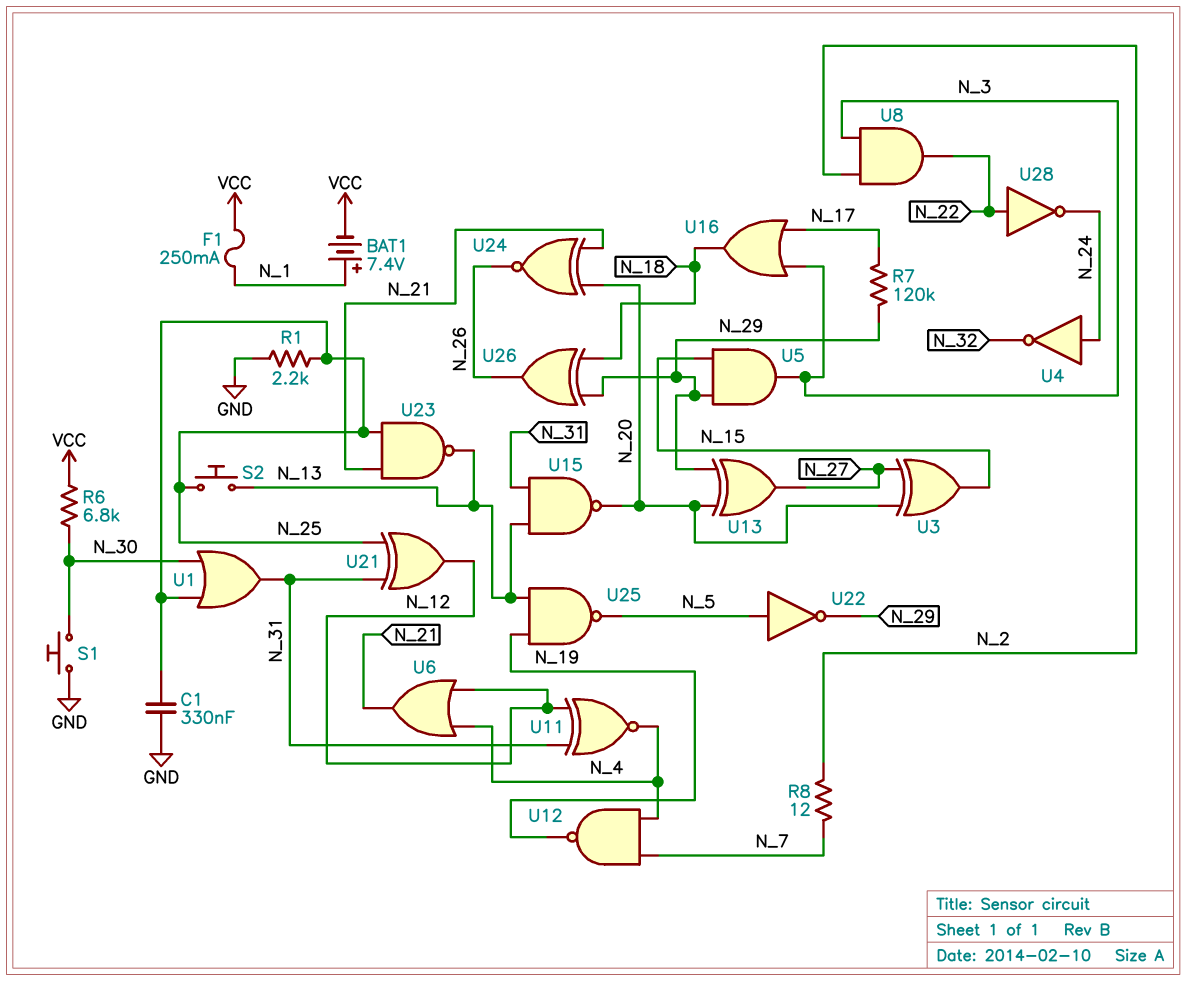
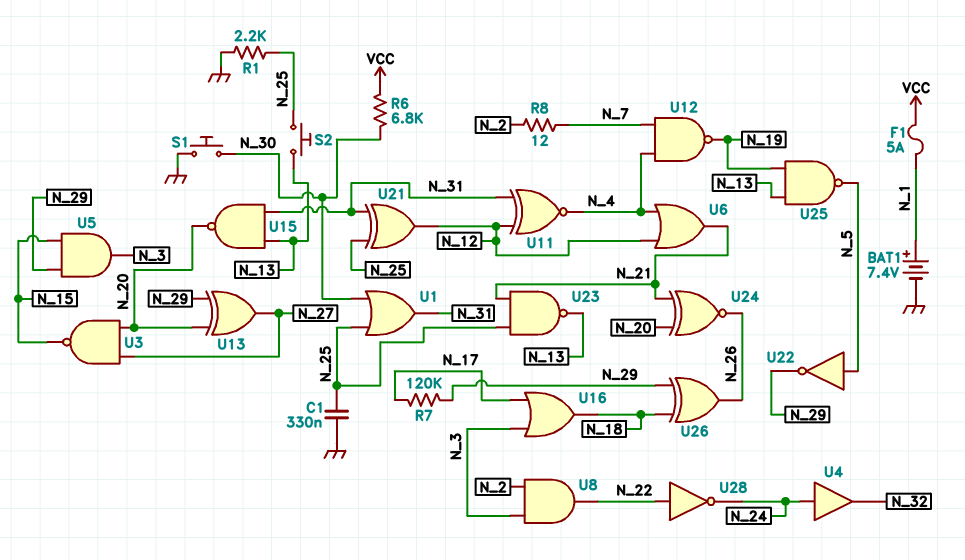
BAT1: 7.4V (plus N_1, minus VCC) -> 7.4V (plus N_1, minus GND)
F1: 250mA (N_1, VCC) -> 5A (N_1, VCC)
U3: XOR (in N_20, in N_27, out N_15) -> NAND (in N_20, in N_27, out N_15)
U4: NOT (in N_24, out N_32) -> buffer (in N_24, out N_32)

